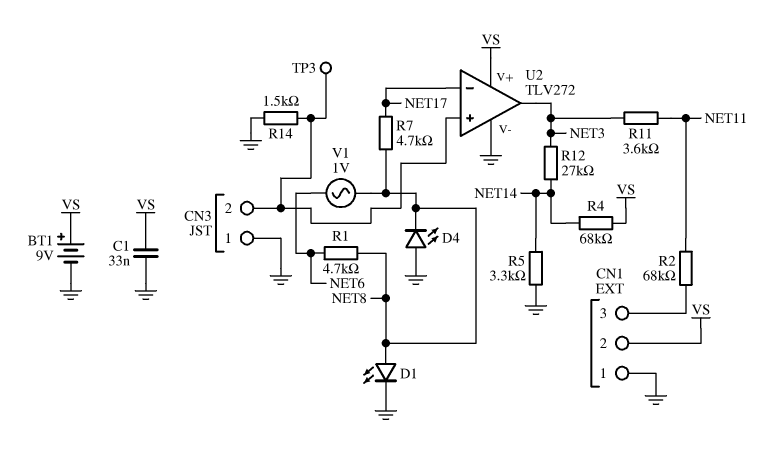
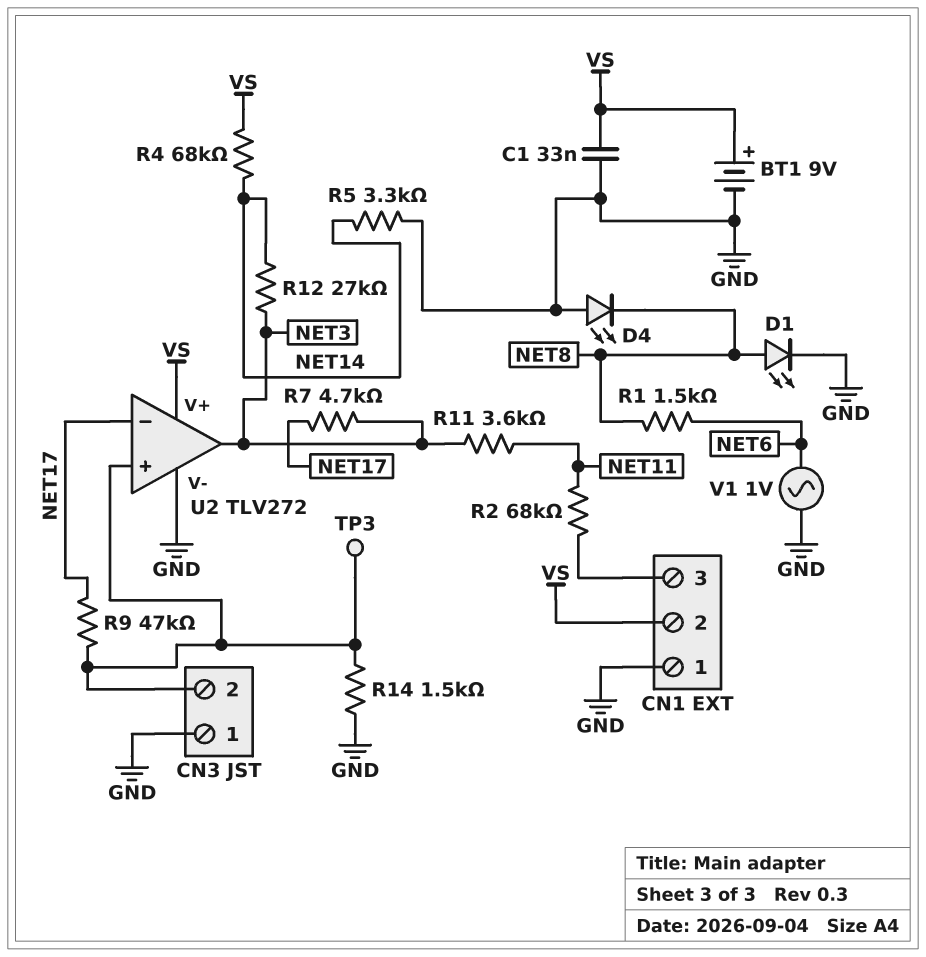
R1: 4.7k (NET6, NET8) -> 1.5k (NET6, NET8)
R7: 4.7k (NET8, NET17) -> 4.7k (NET3, NET17)
R9: none -> 47k (CN3/2, NET17)
V1: AC 1V (NET6, NET8) -> AC 1V (GND, NET6)

